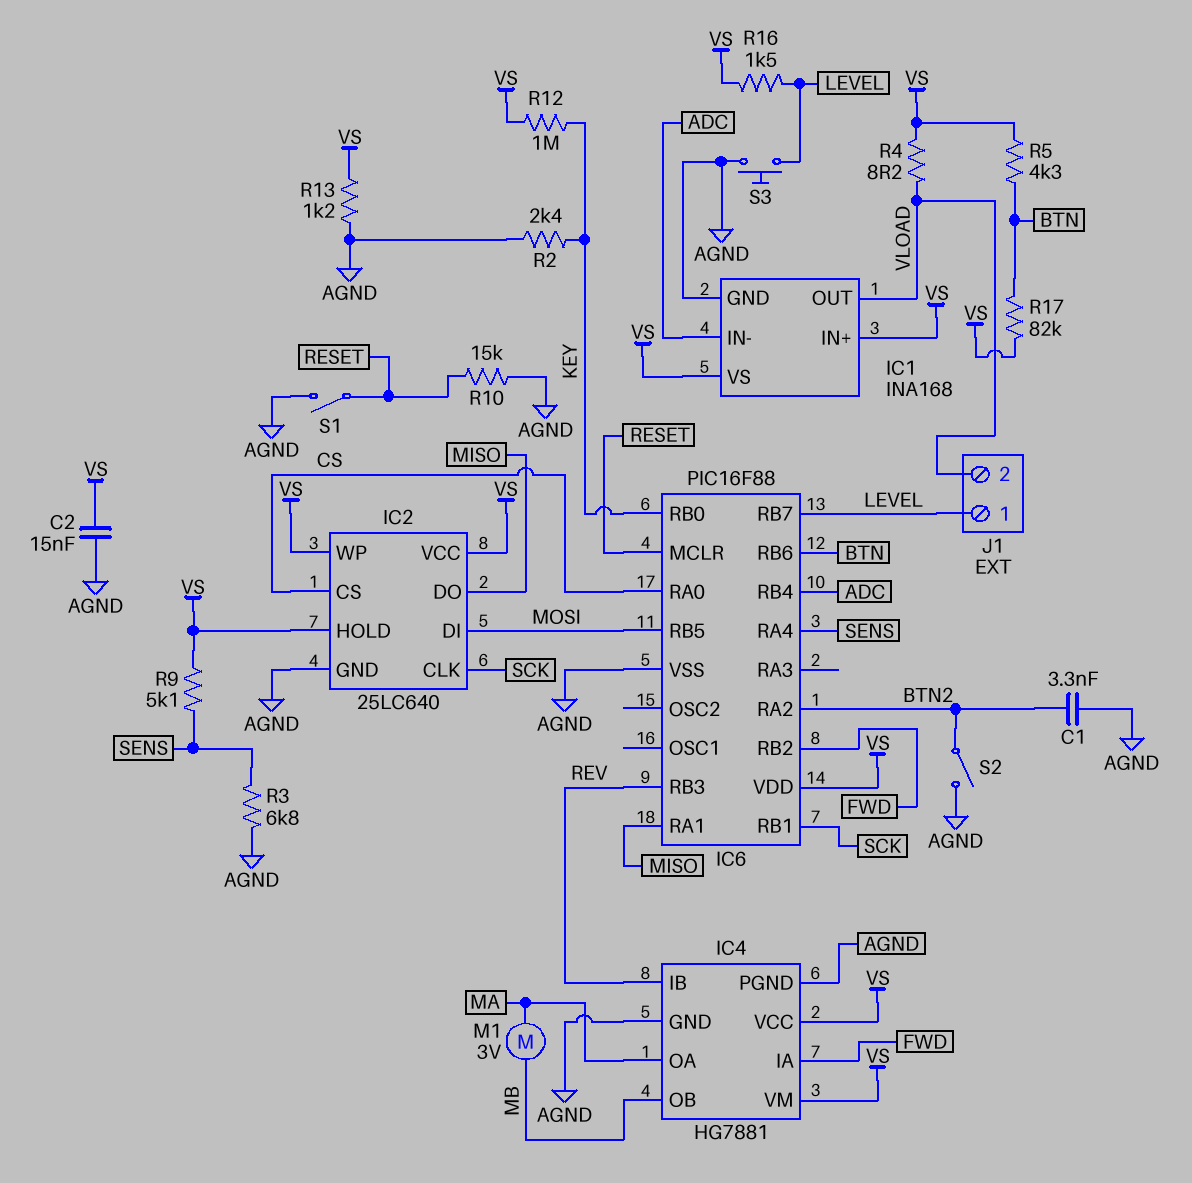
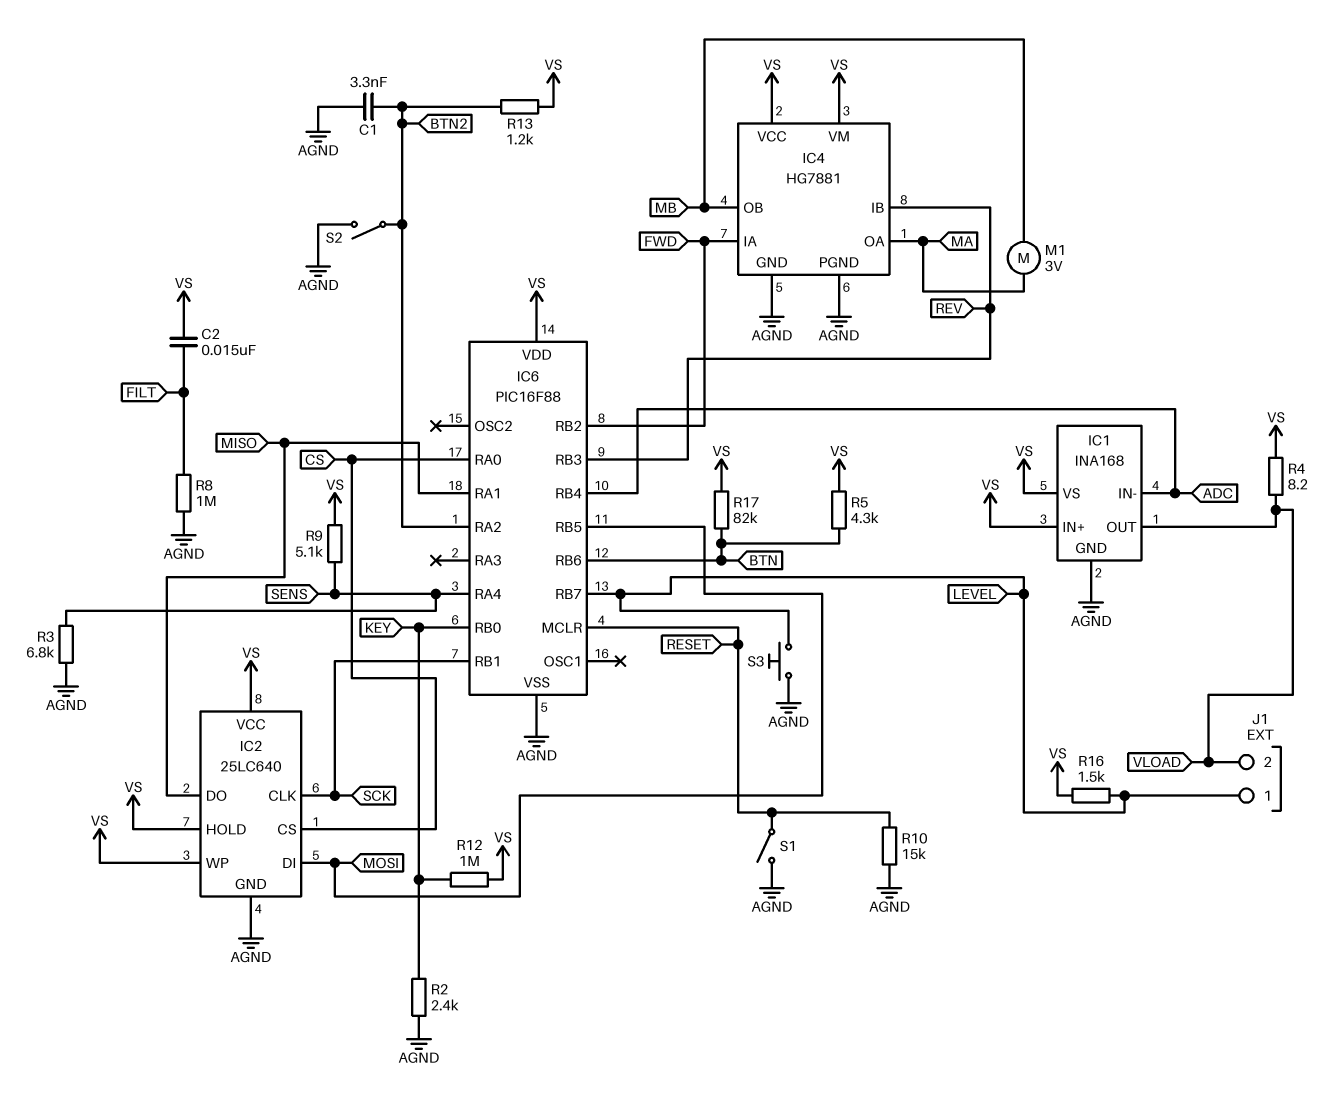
C2: 15nF (AGND, VS) -> 15nF (FILT, VS)
R8: none -> 1M (AGND, FILT)
R13: 1.2k (AGND, VS) -> 1.2k (BTN2, VS)

